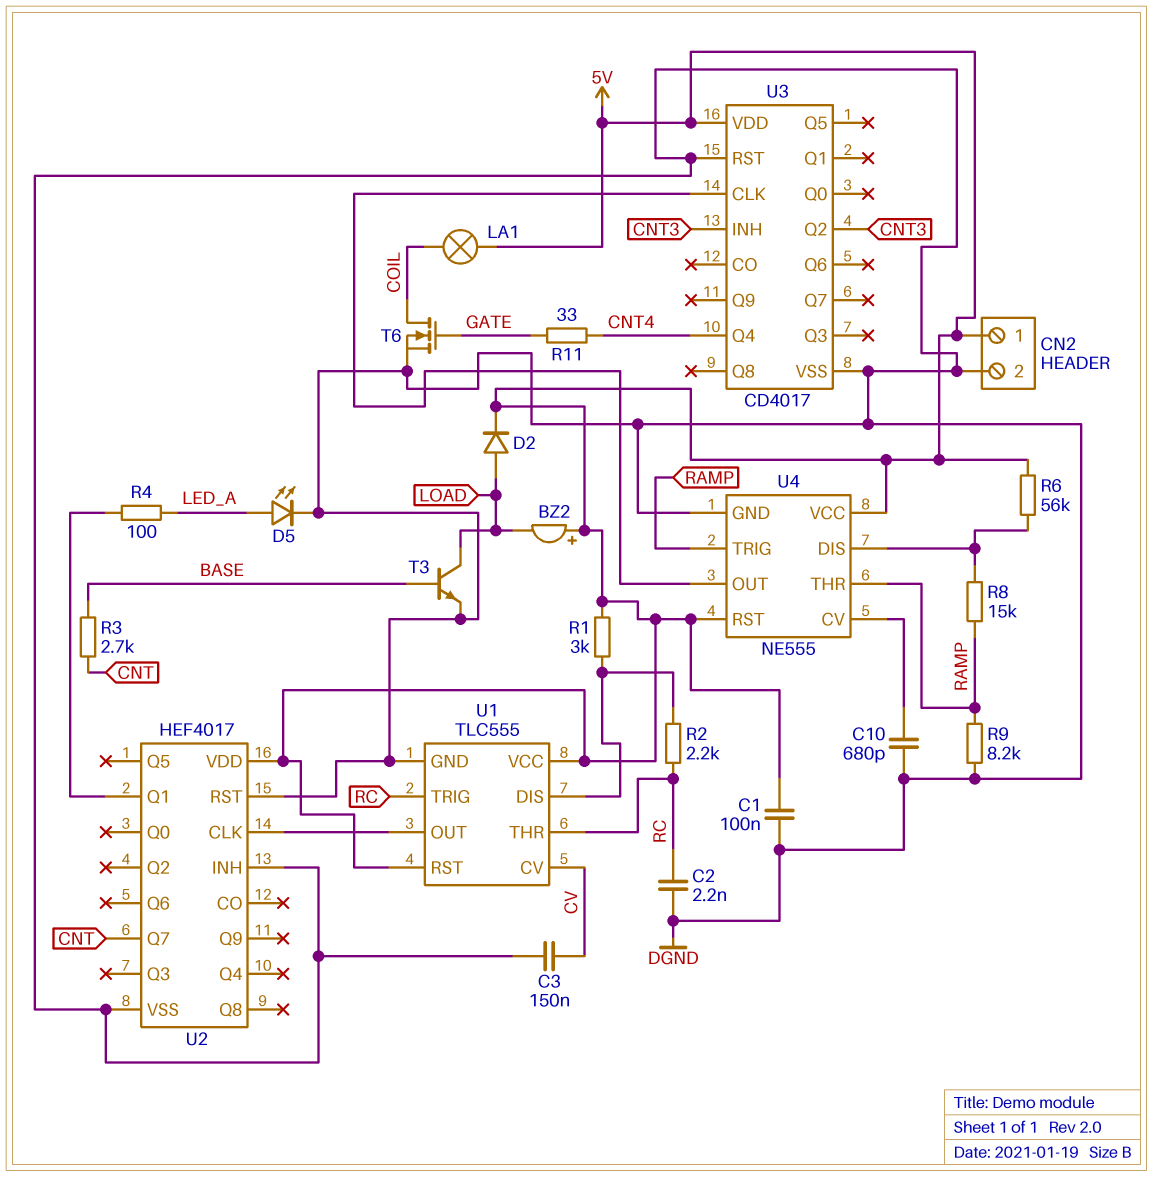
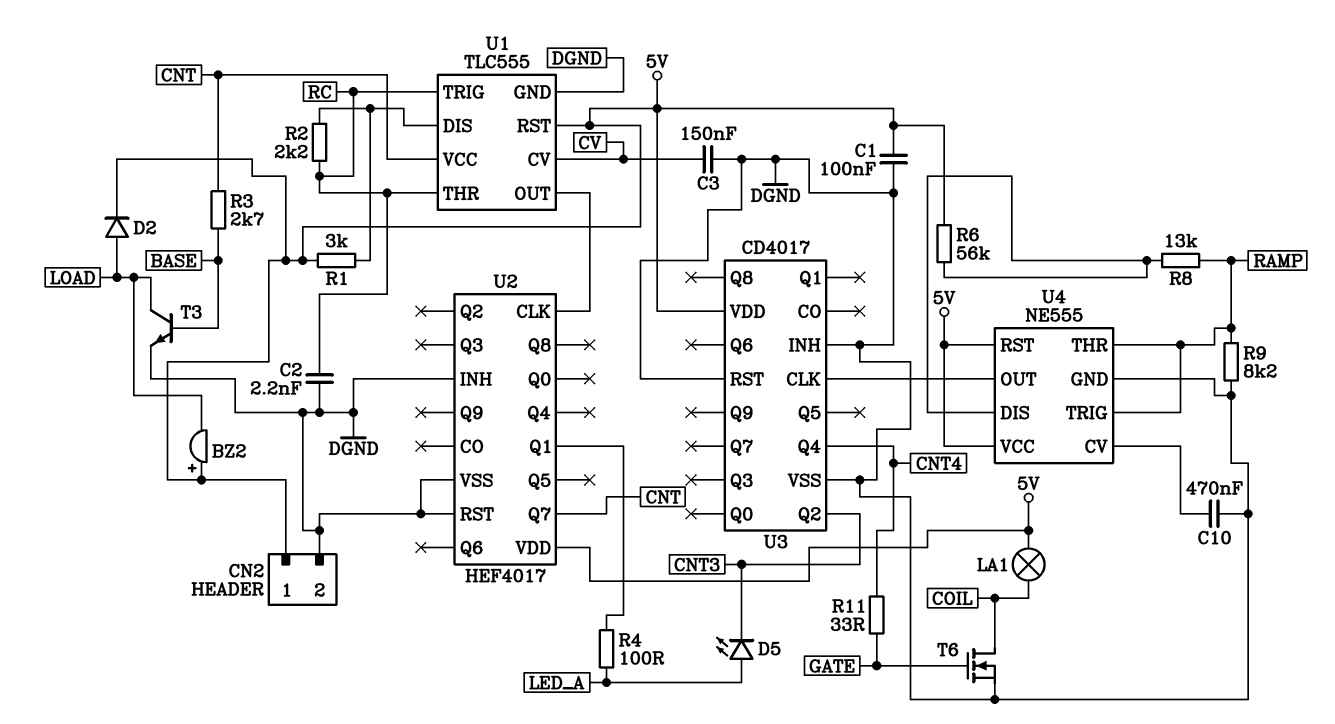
C10: 680pF (DGND, U4/CV) -> 470nF (DGND, U4/CV)
D5: LED (A LED_A, K DGND) -> LED (A LED_A, K CNT3)
R8: 15k (RAMP, U4/DIS) -> 13k (RAMP, U4/DIS)
U1 pin VCC: 5V -> CNT
U3 pin INH: CNT3 -> DGND

